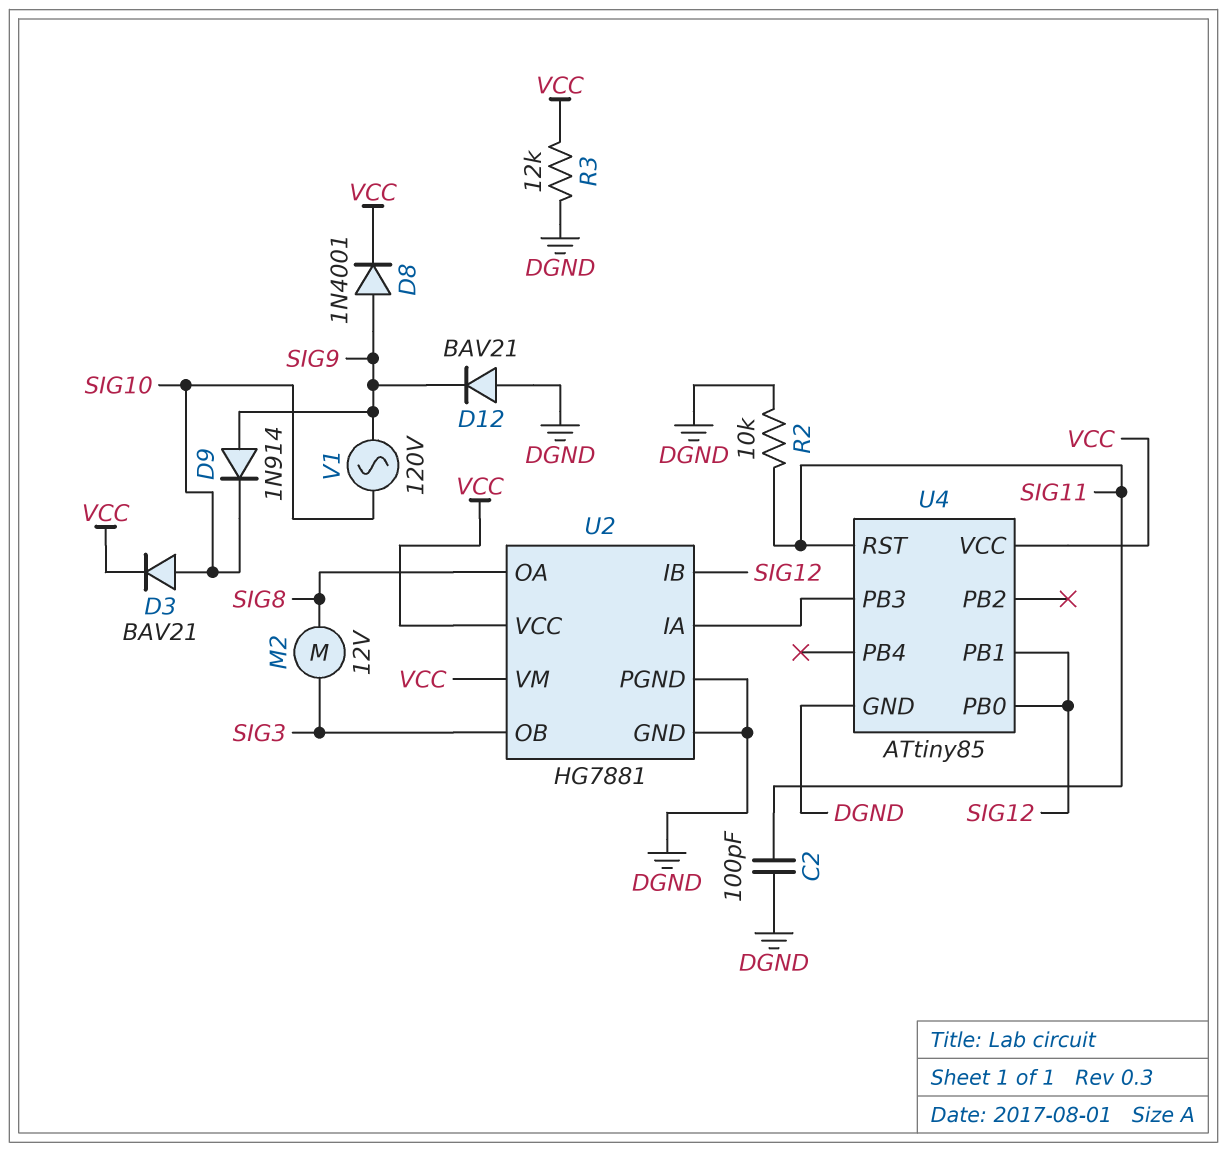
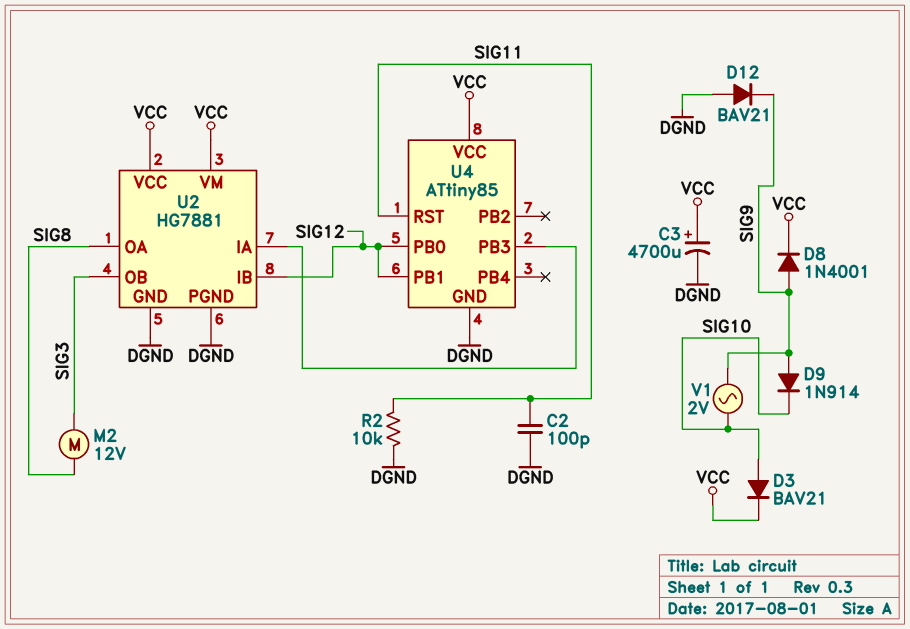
C3: none -> 4700uF (plus VCC, minus DGND)
R3: 12k (DGND, VCC) -> none
V1: AC 120V (SIG9, SIG10) -> AC 2V (SIG9, SIG10)

